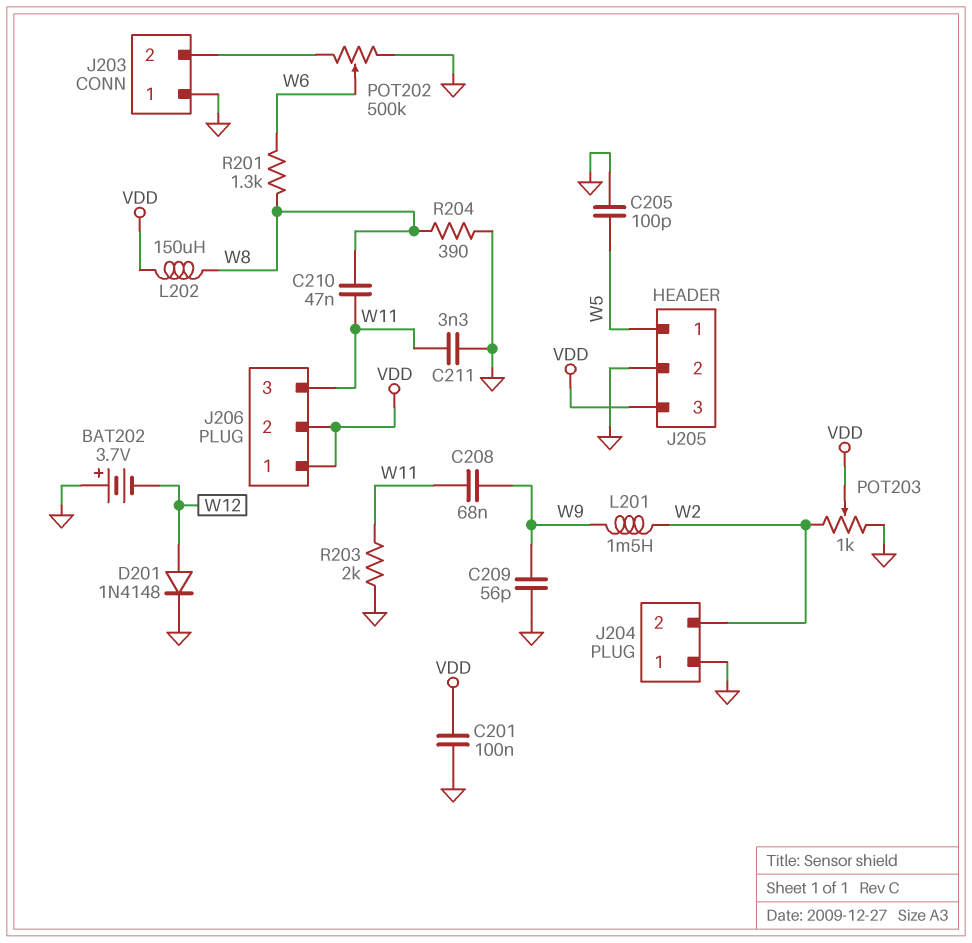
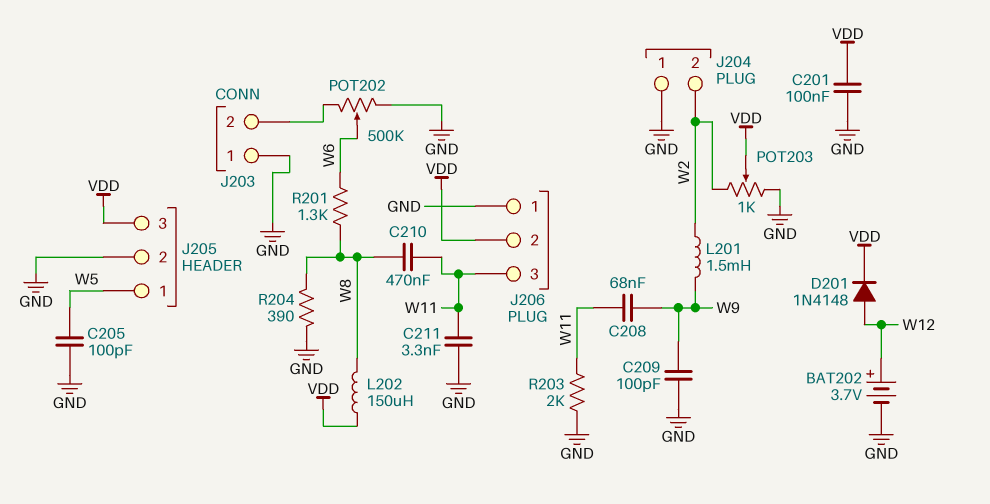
BAT202: 3.7V (plus GND, minus W12) -> 3.7V (plus W12, minus GND)
C209: 56pF (GND, W9) -> 100pF (GND, W9)
C210: 47nF (W8, W11) -> 470nF (W8, W11)
D201: diode 1N4148 (A W12, K GND) -> diode 1N4148 (A W12, K VDD)
J206 pin 1: VDD -> GND

